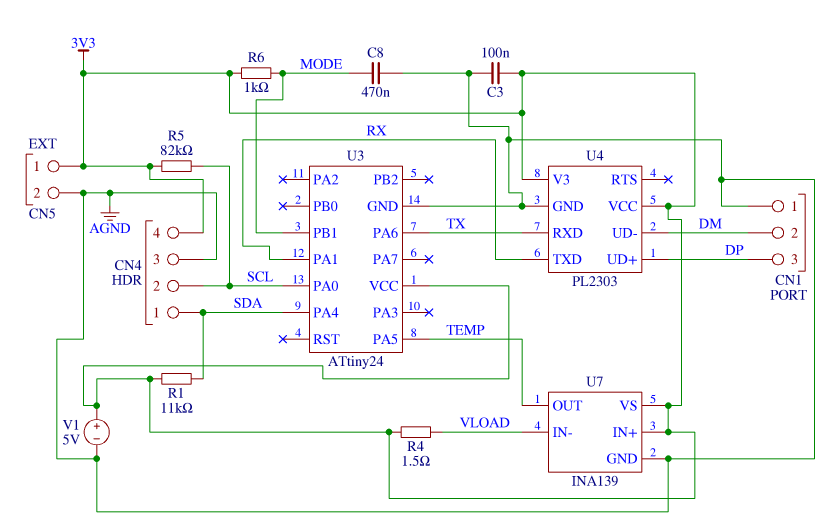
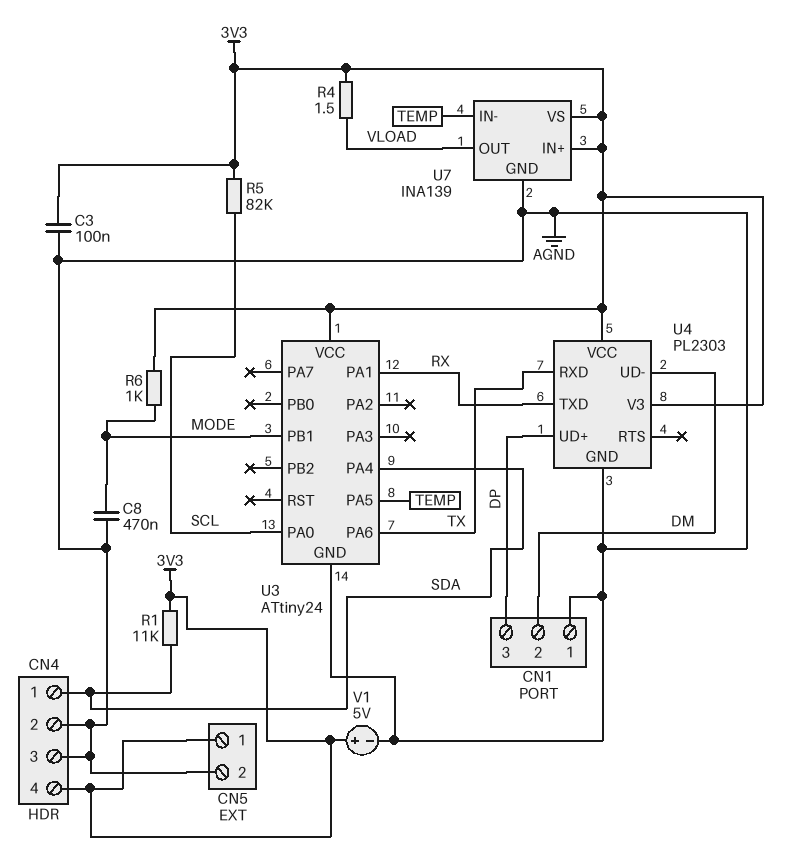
CN4 pin 2: SCL -> AGND
U7 pin IN-: VLOAD -> TEMP
U7 pin OUT: TEMP -> VLOAD

